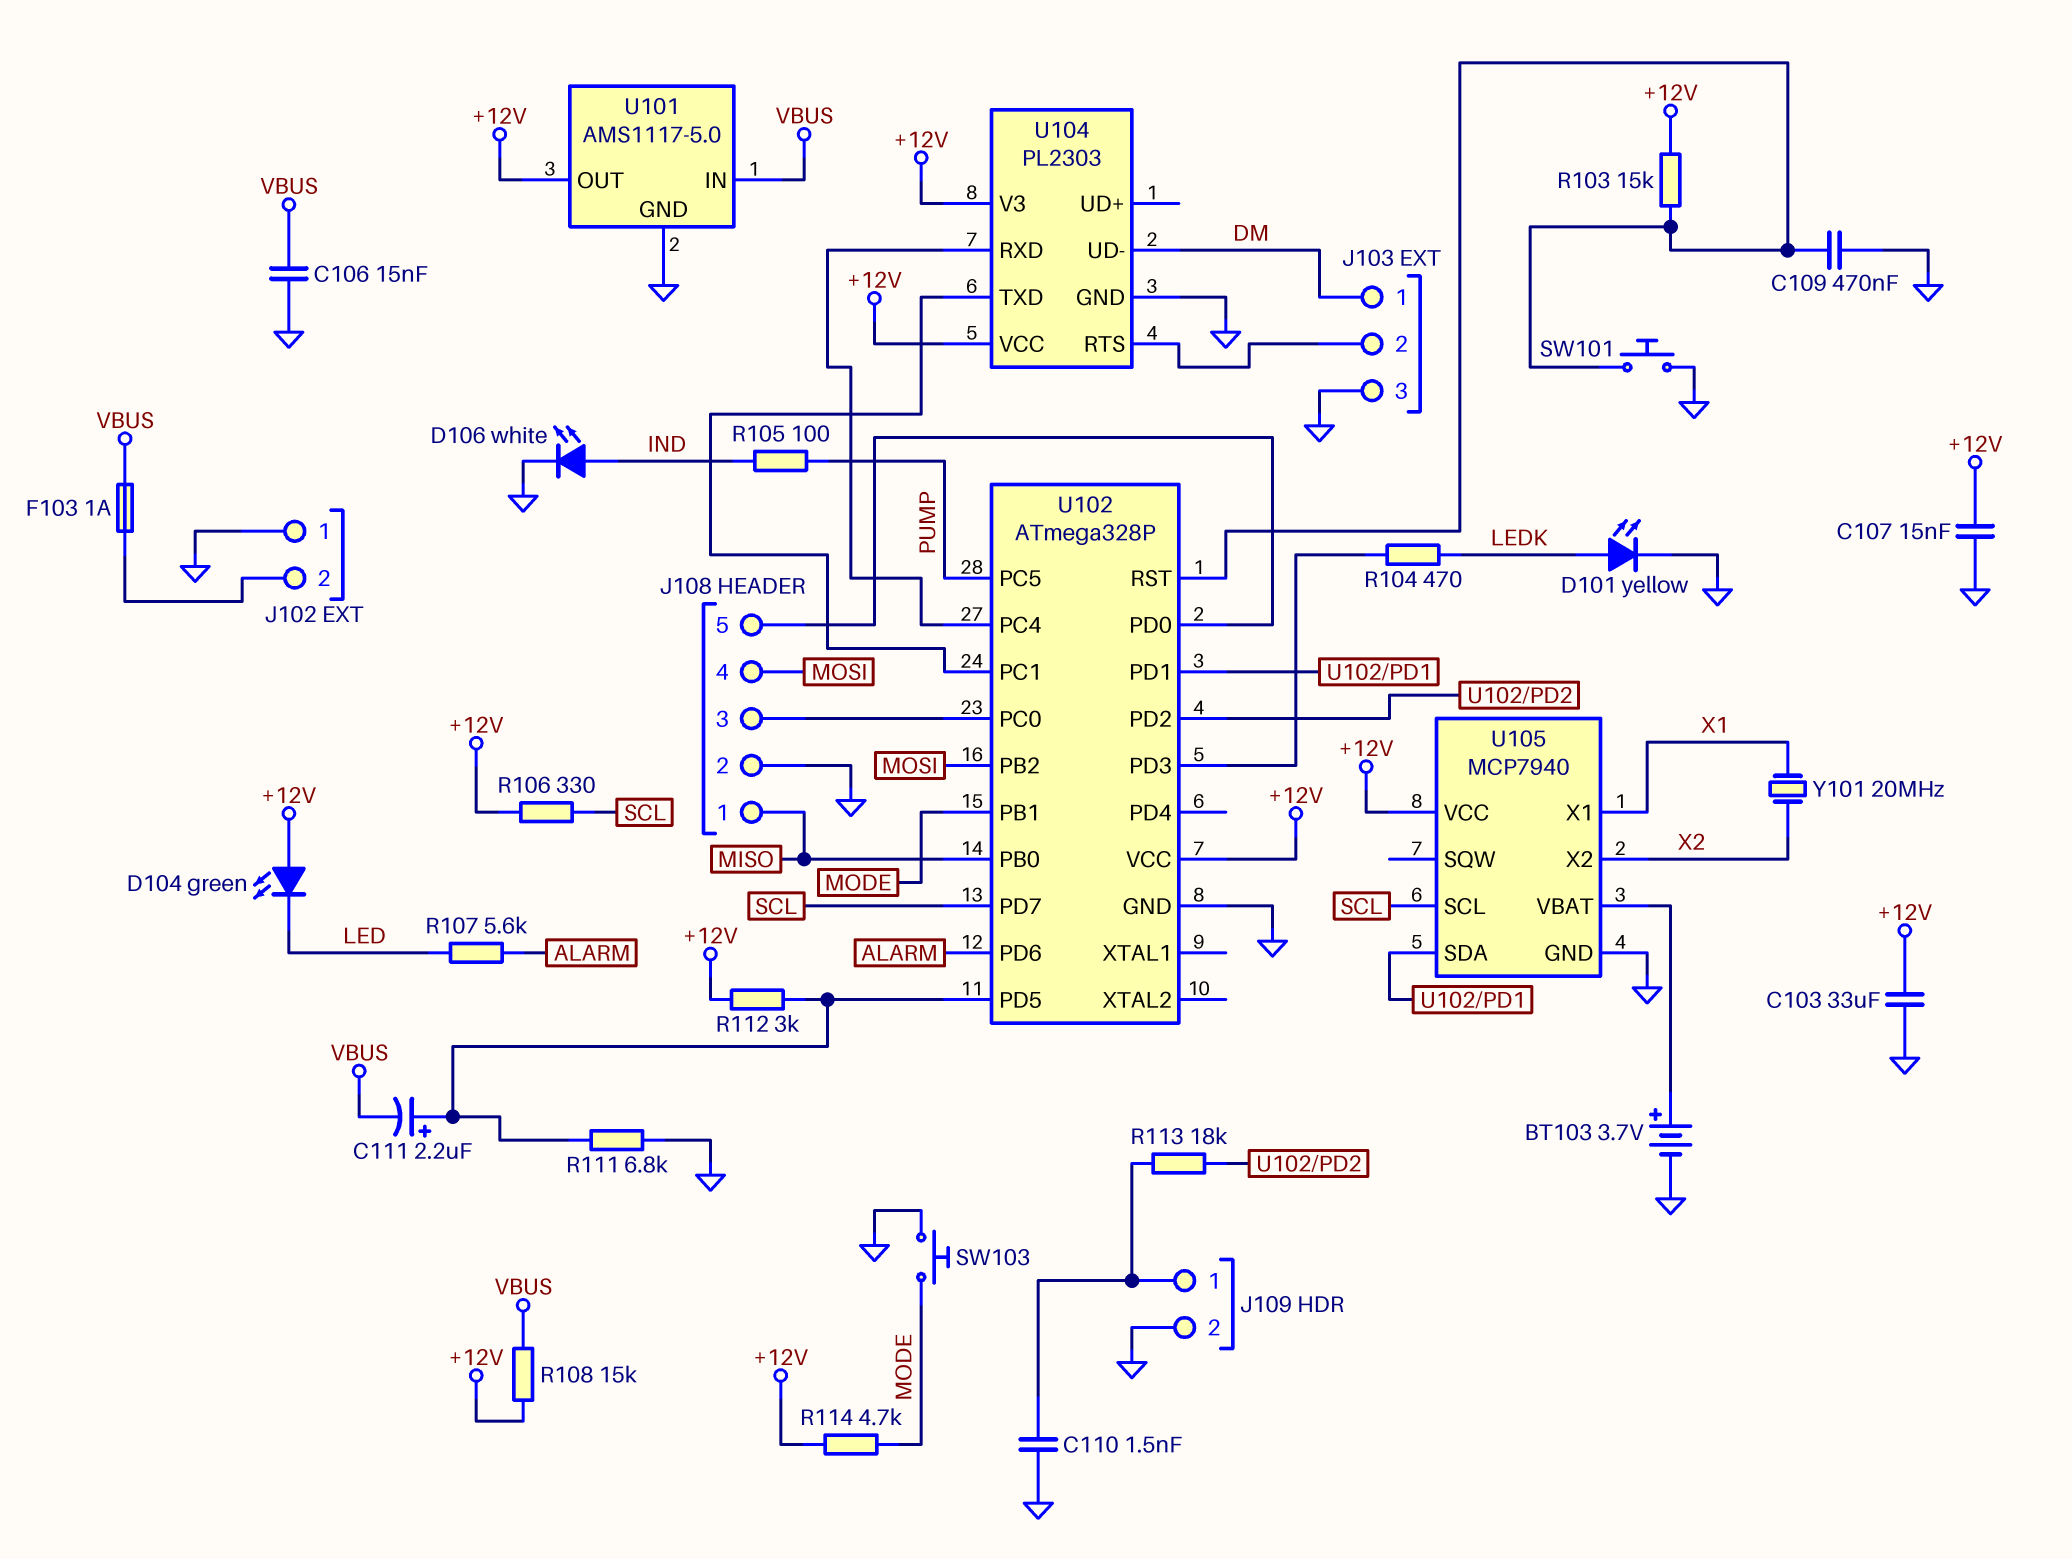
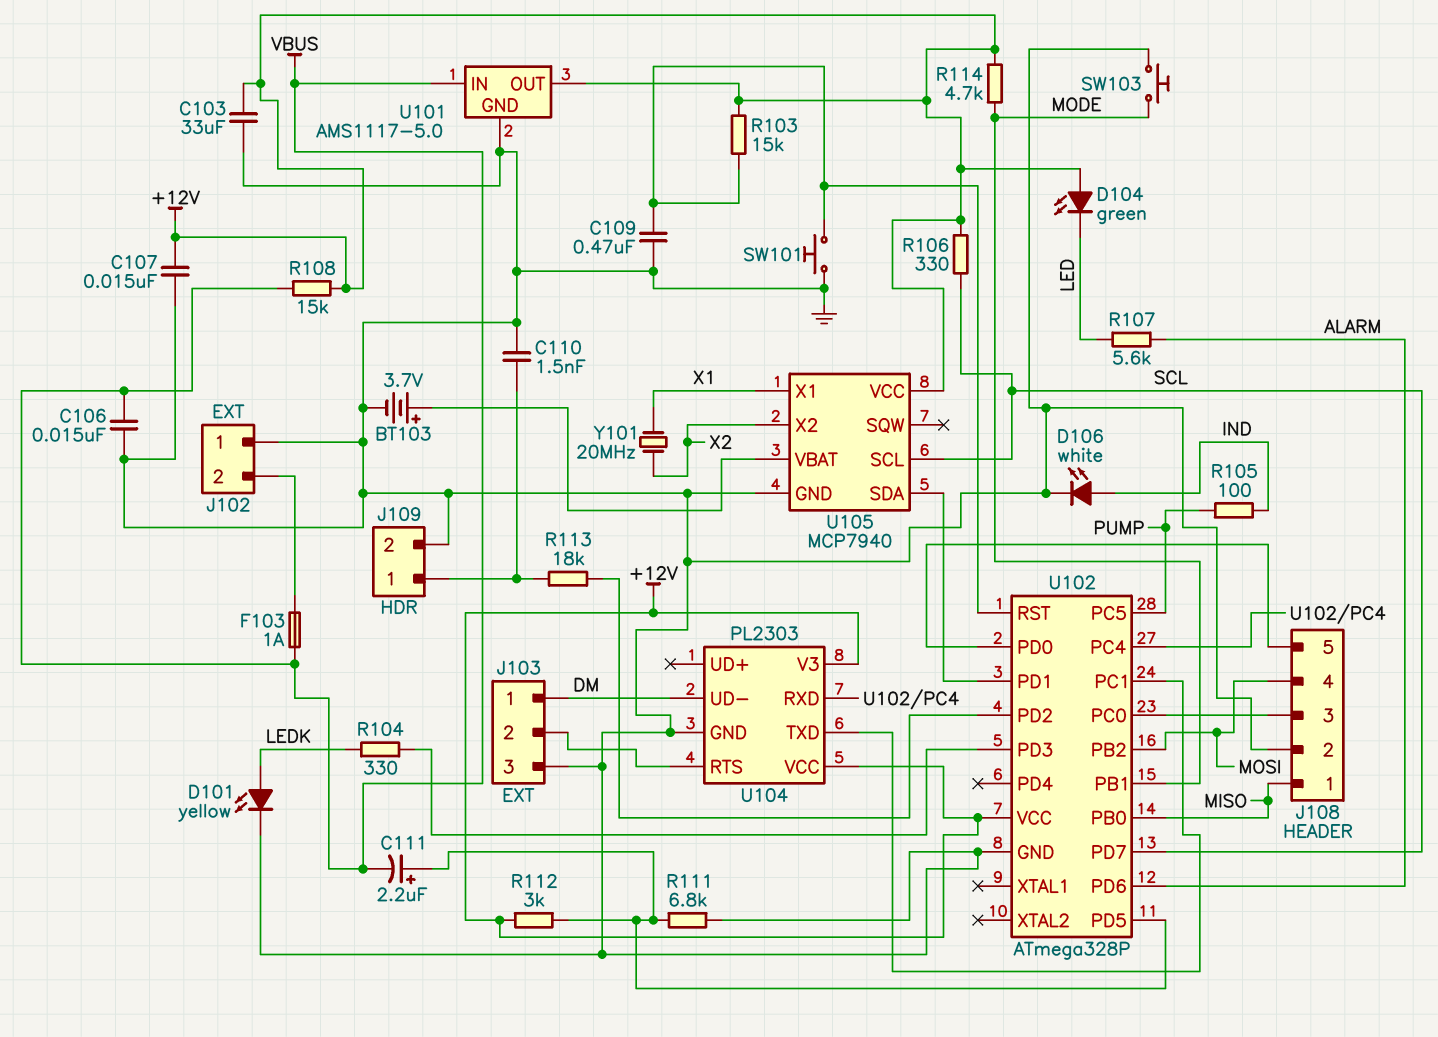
R104: 470 (LEDK, U102/PD3) -> 330 (LEDK, U102/PD3)

